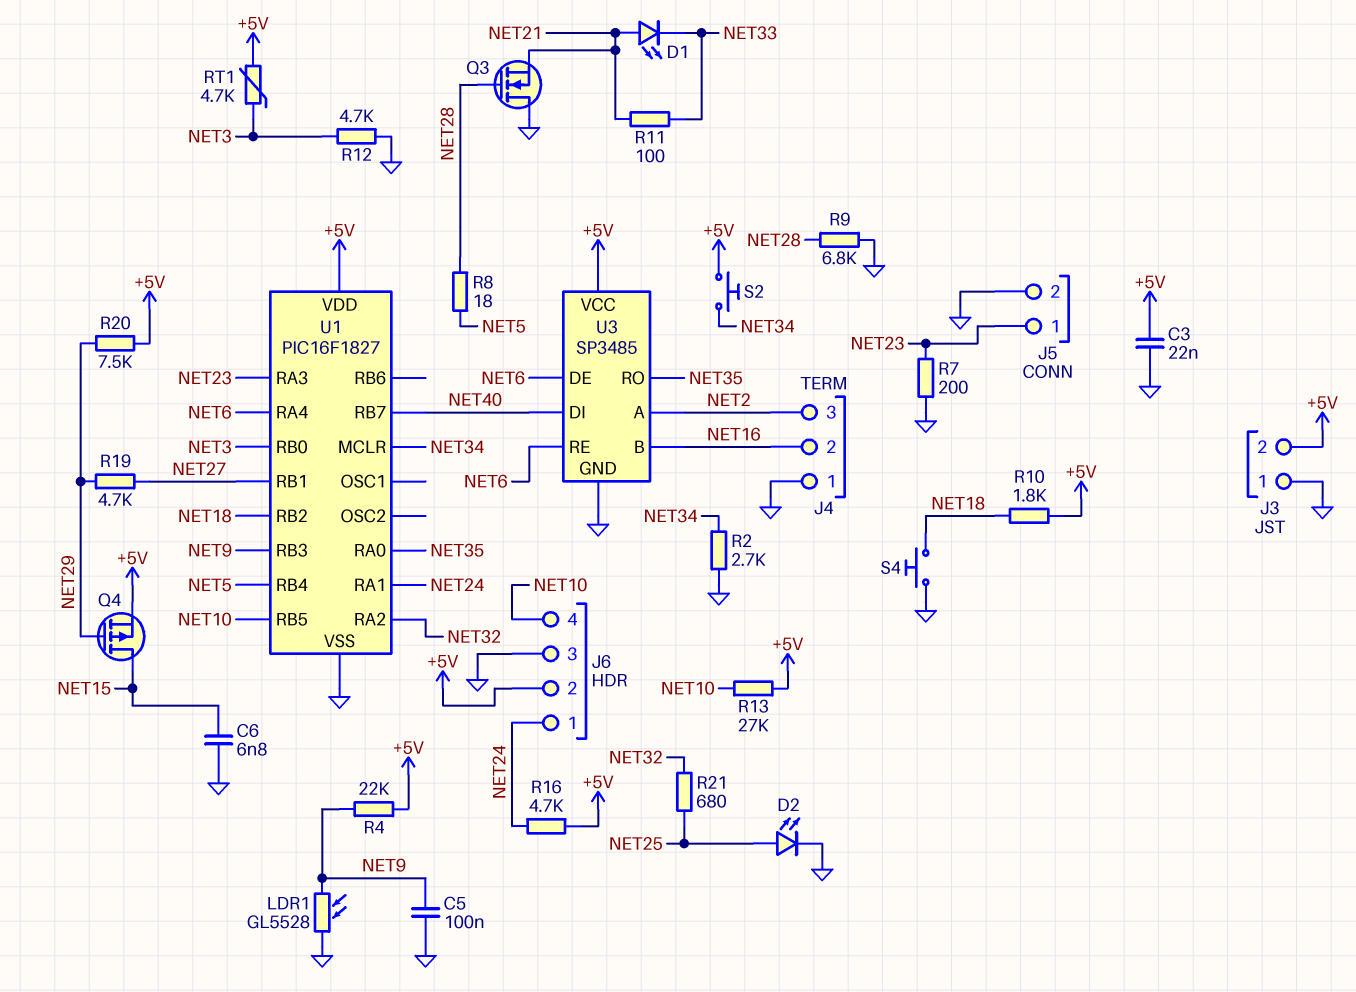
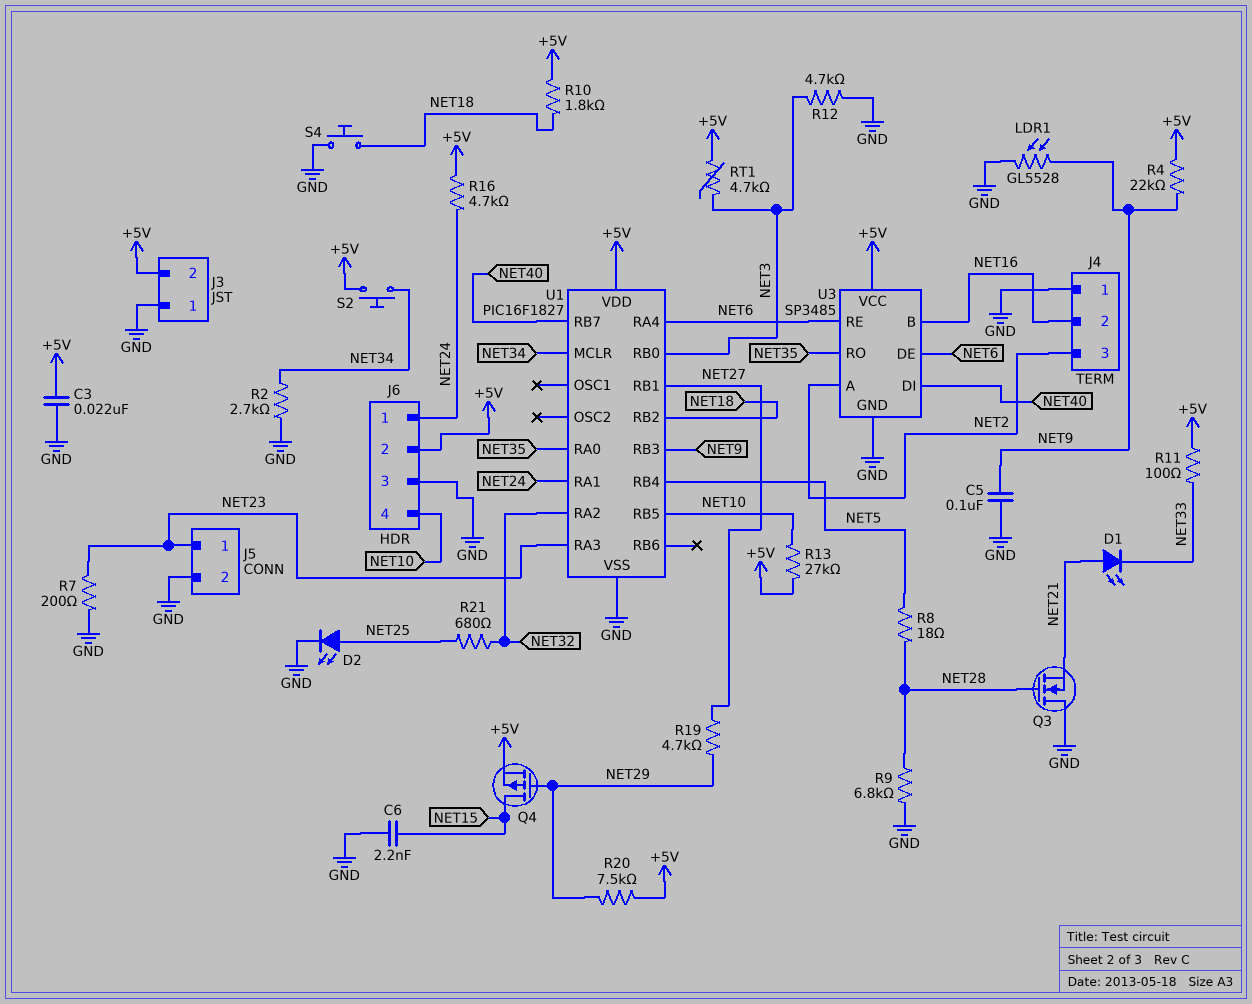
C6: 6.8nF (GND, NET15) -> 2.2nF (GND, NET15)
R11: 100 (NET21, NET33) -> 100 (+5V, NET33)

